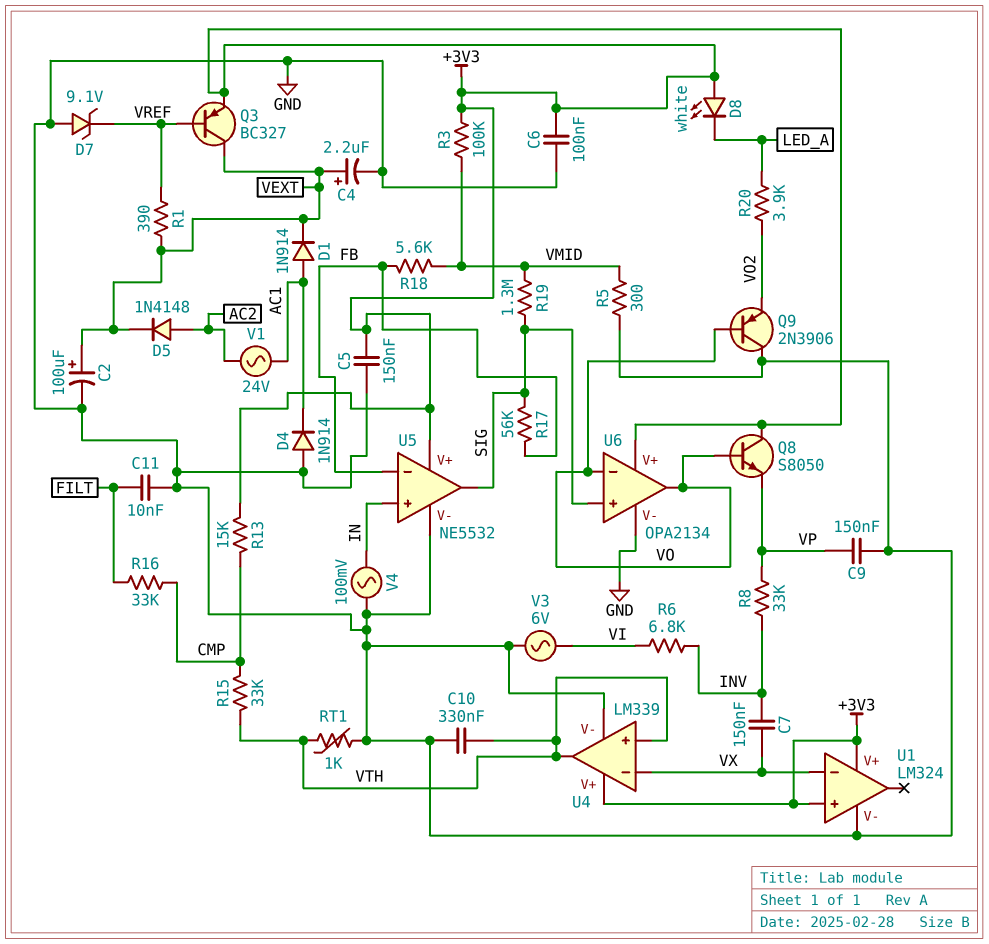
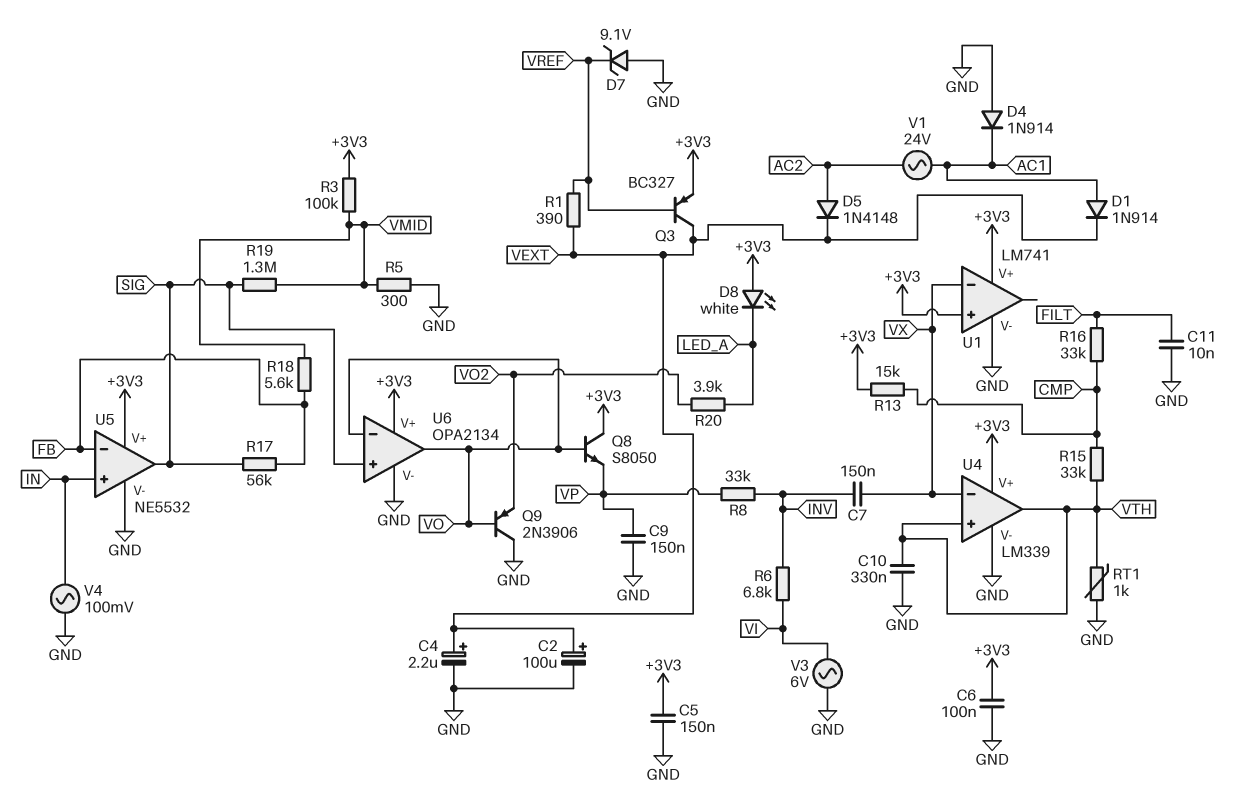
U1: LM324 -> LM741

